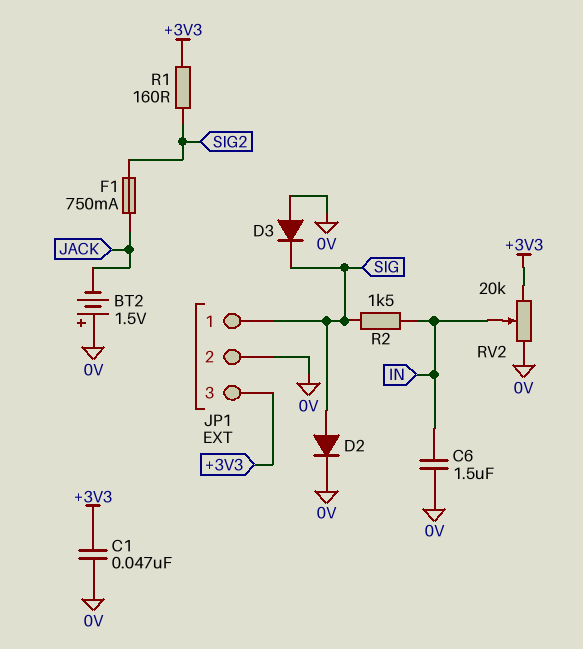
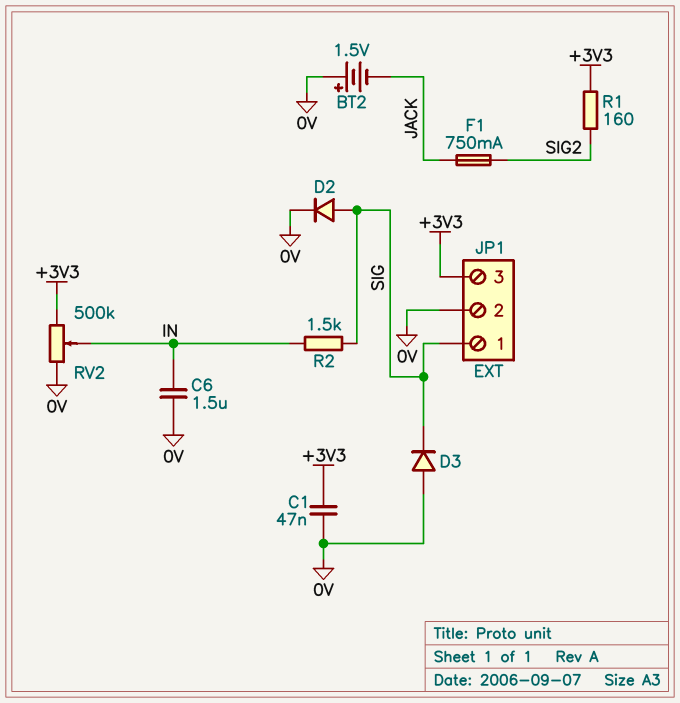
RV2: 20k (+3V3, 0V, wiper IN) -> 500k (+3V3, 0V, wiper IN)

